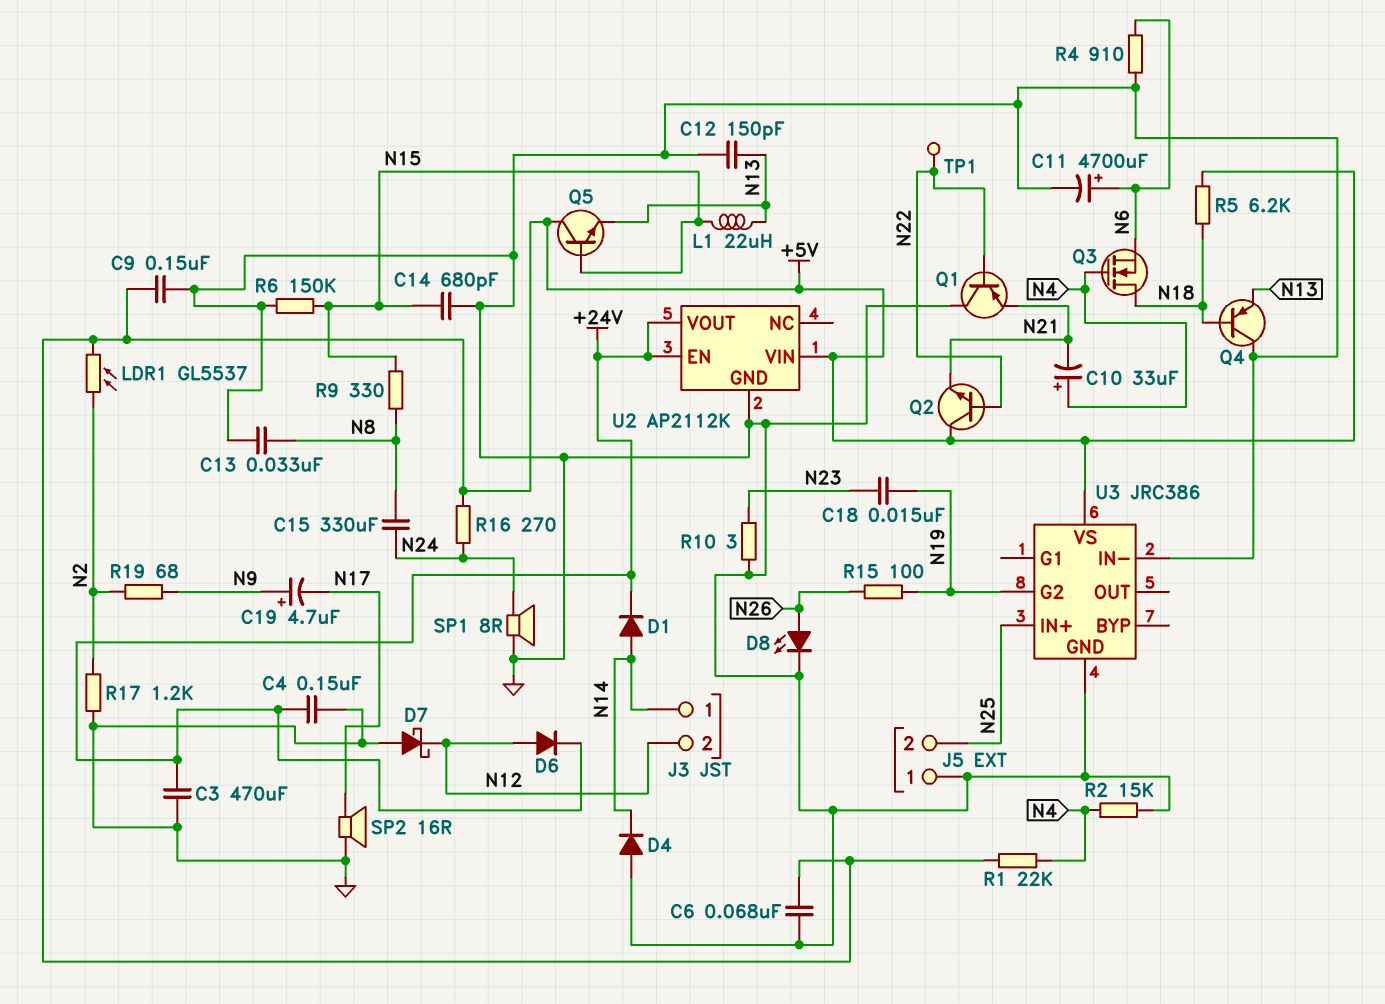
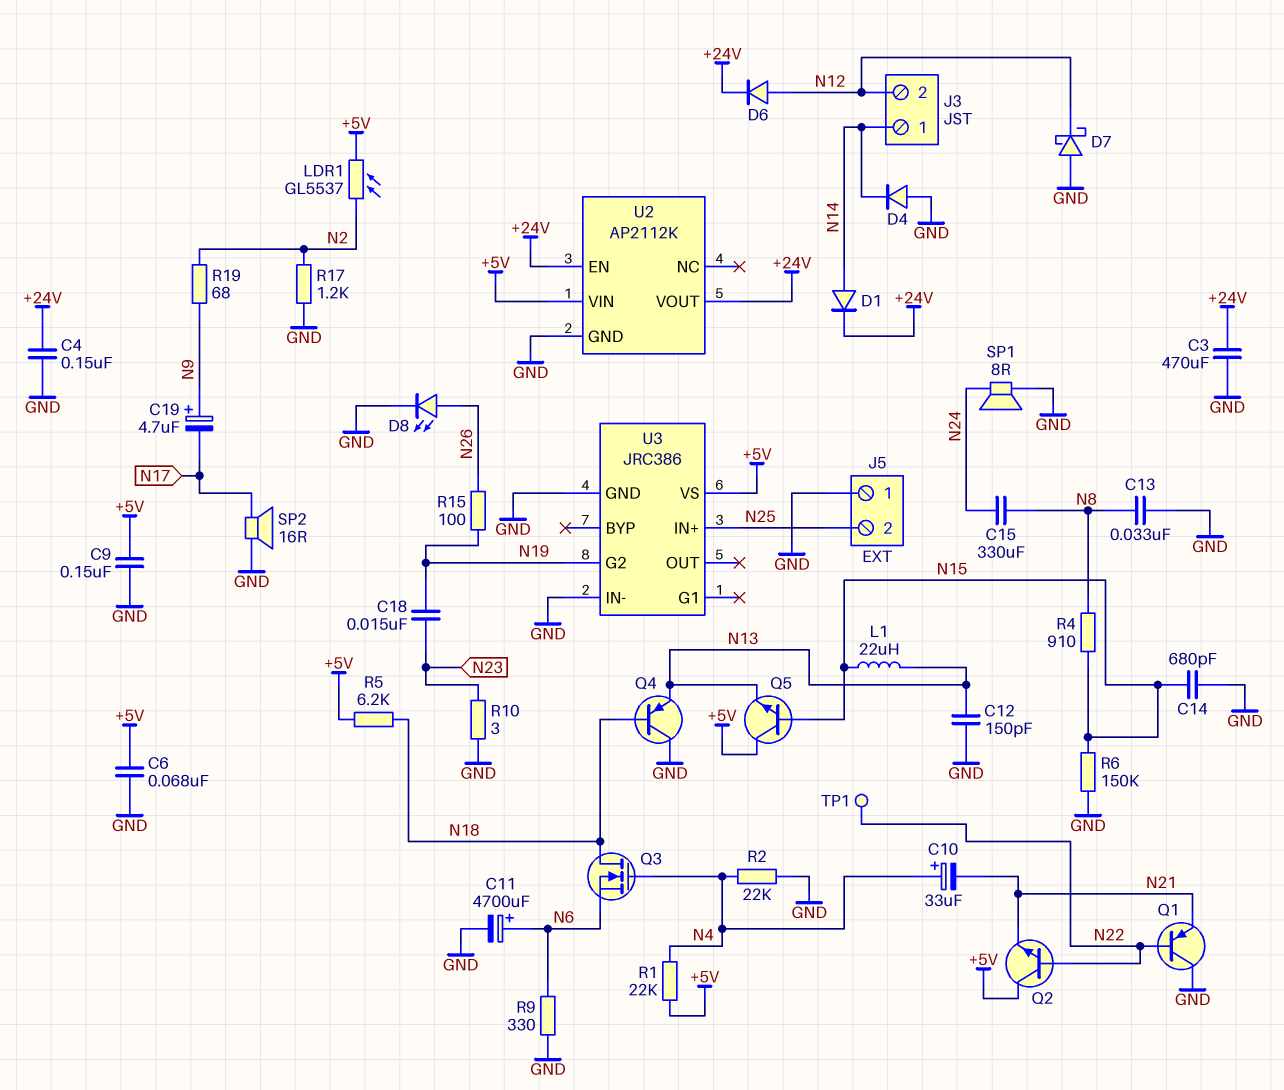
R2: 15k (GND, N4) -> 22k (GND, N4)
R4: 910 (GND, N6) -> 910 (N8, N15)
R9: 330 (N8, N15) -> 330 (GND, N6)
R16: 270 (+5V, N24) -> none

